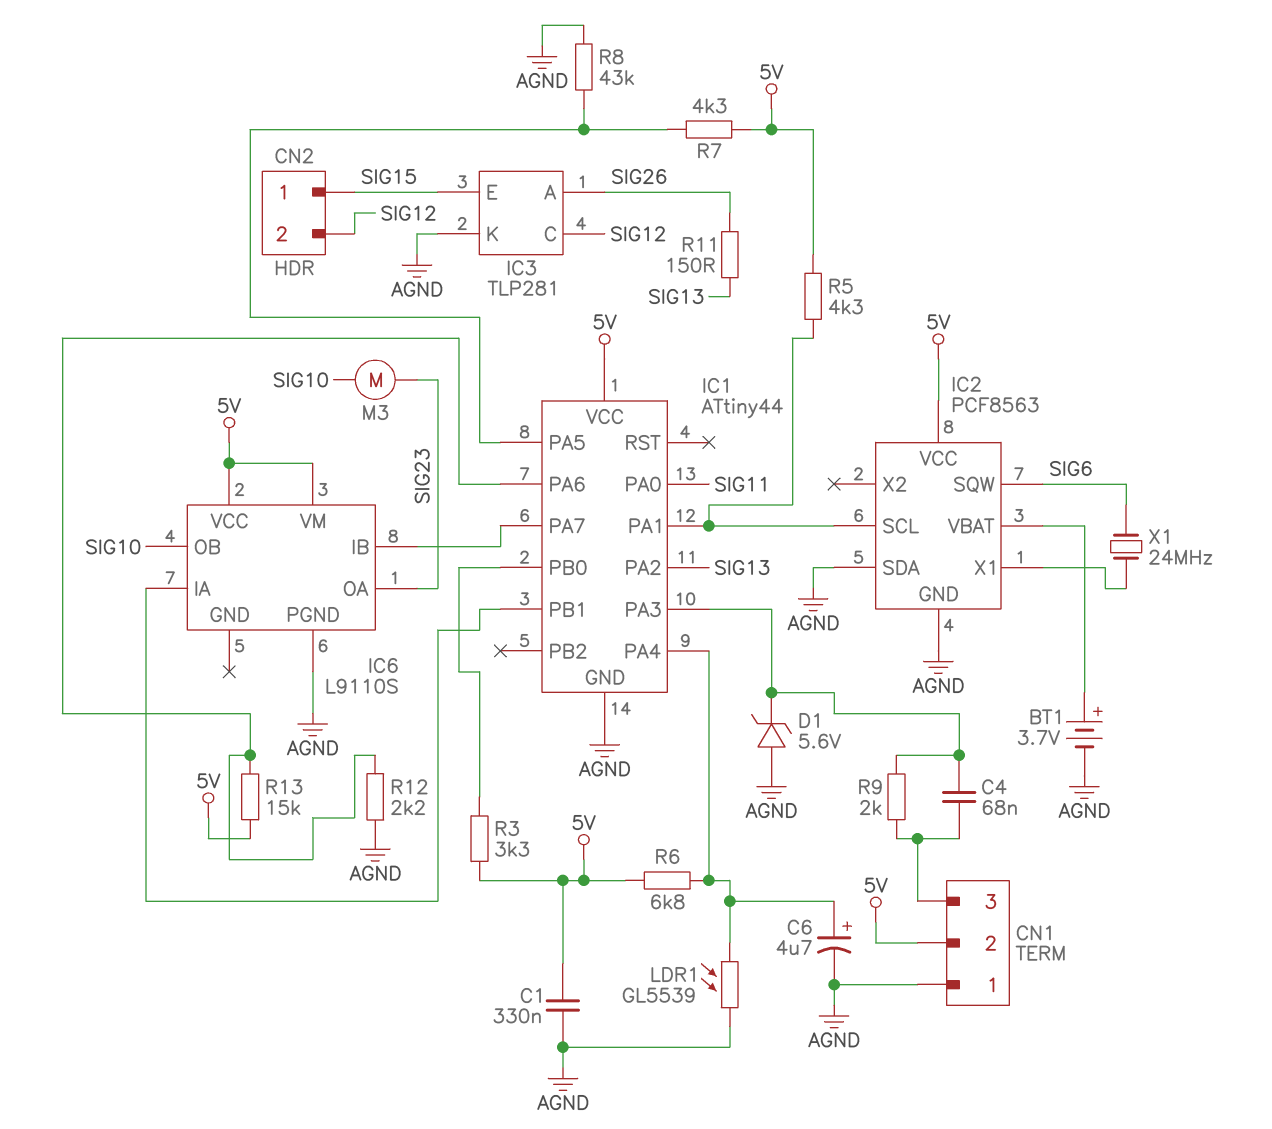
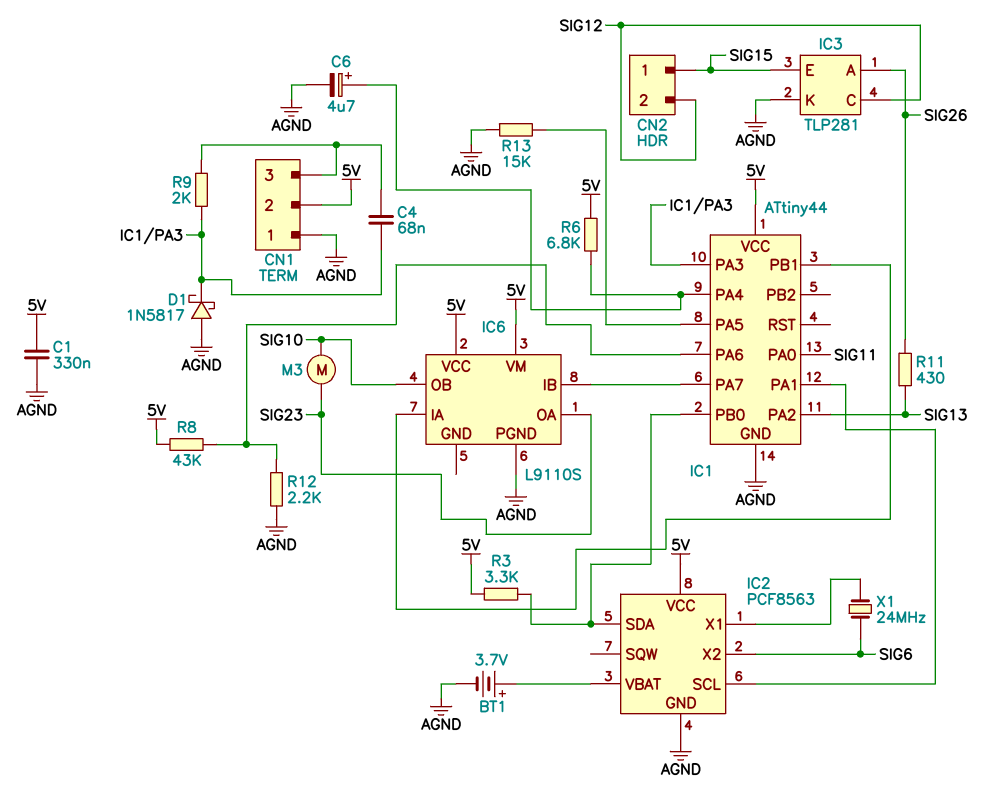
D1: zener 5.6V (A AGND, K IC1/PA3) -> schottky 1N5817 (A AGND, K IC1/PA3)
IC2 pin SDA: AGND -> IC1/PB0
IC2 pin SQW: SIG6 -> none
IC2 pin X2: none -> SIG6
LDR1: GL5539 (AGND, IC1/PA4) -> none
R5: 4.3k (5V, IC1/PA1) -> none
R7: 4.3k (5V, IC1/PA5) -> none
R8: 43k (AGND, IC1/PA5) -> 43k (5V, IC1/PA6)
R11: 150 (SIG13, SIG26) -> 430 (SIG13, SIG26)
R13: 15k (5V, IC1/PA6) -> 15k (AGND, IC1/PA5)

